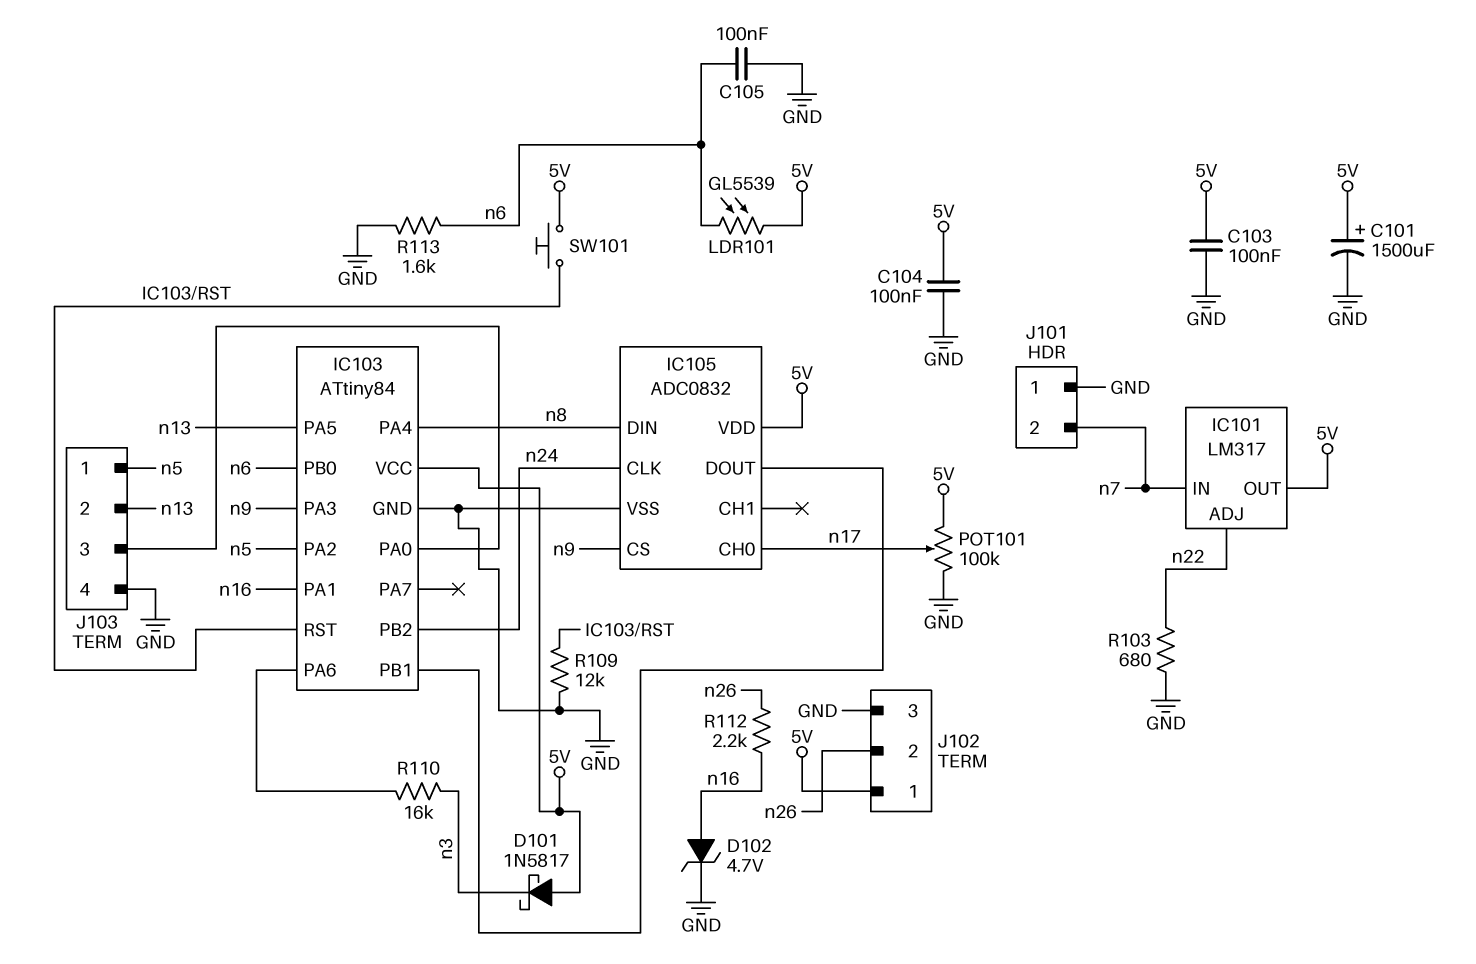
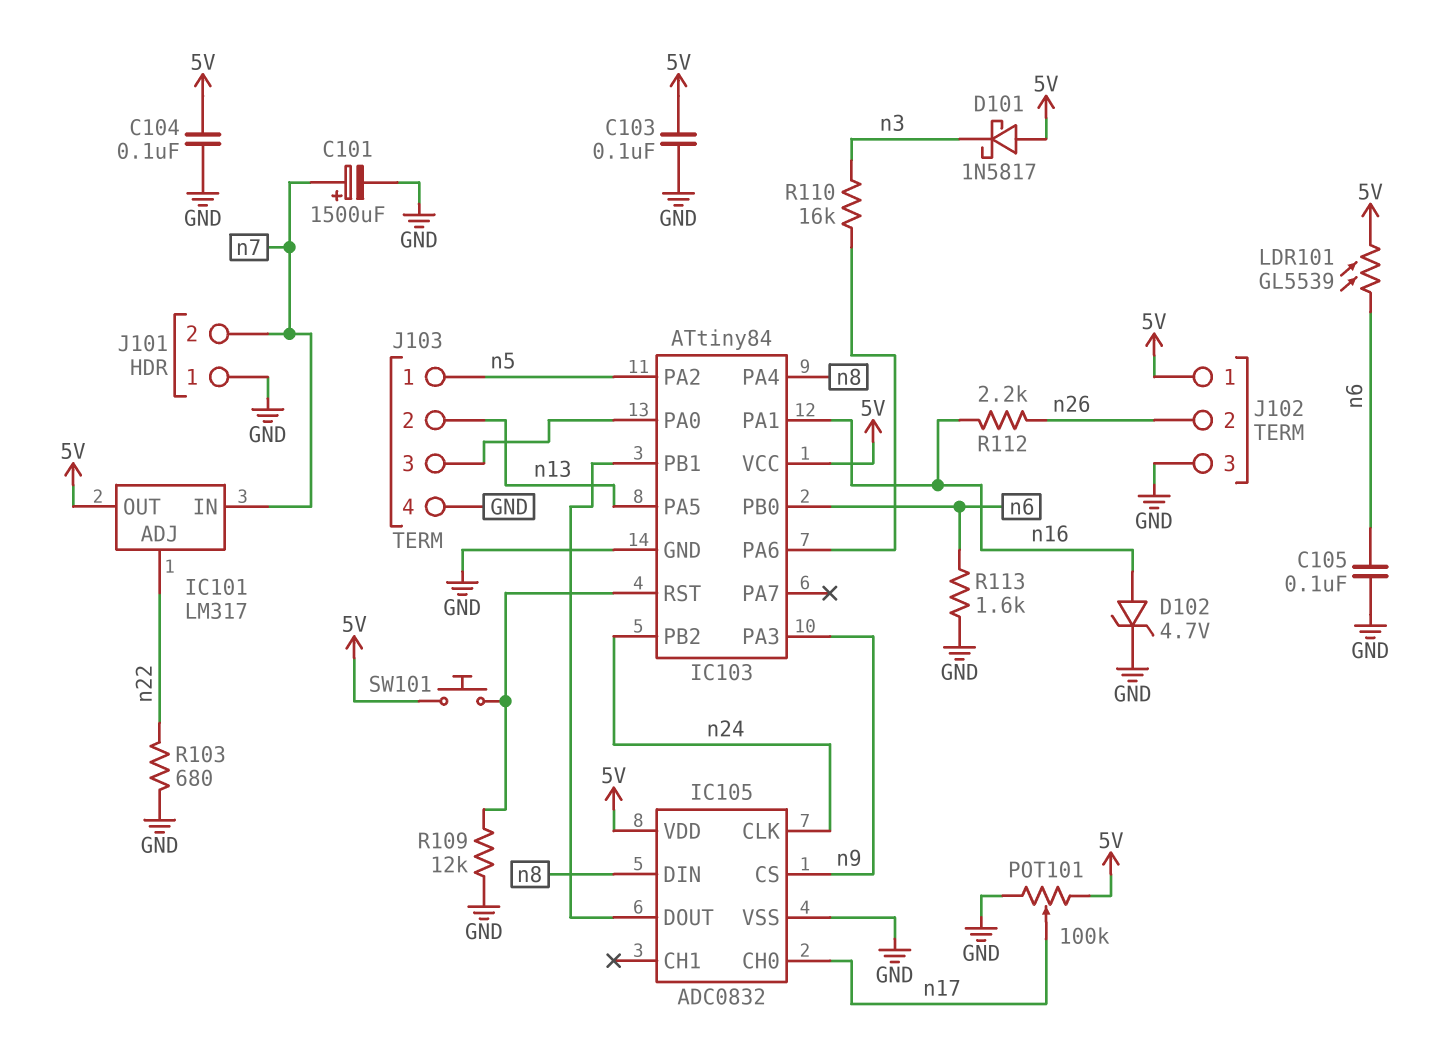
C101: 1500uF (plus 5V, minus GND) -> 1500uF (plus n7, minus GND)

